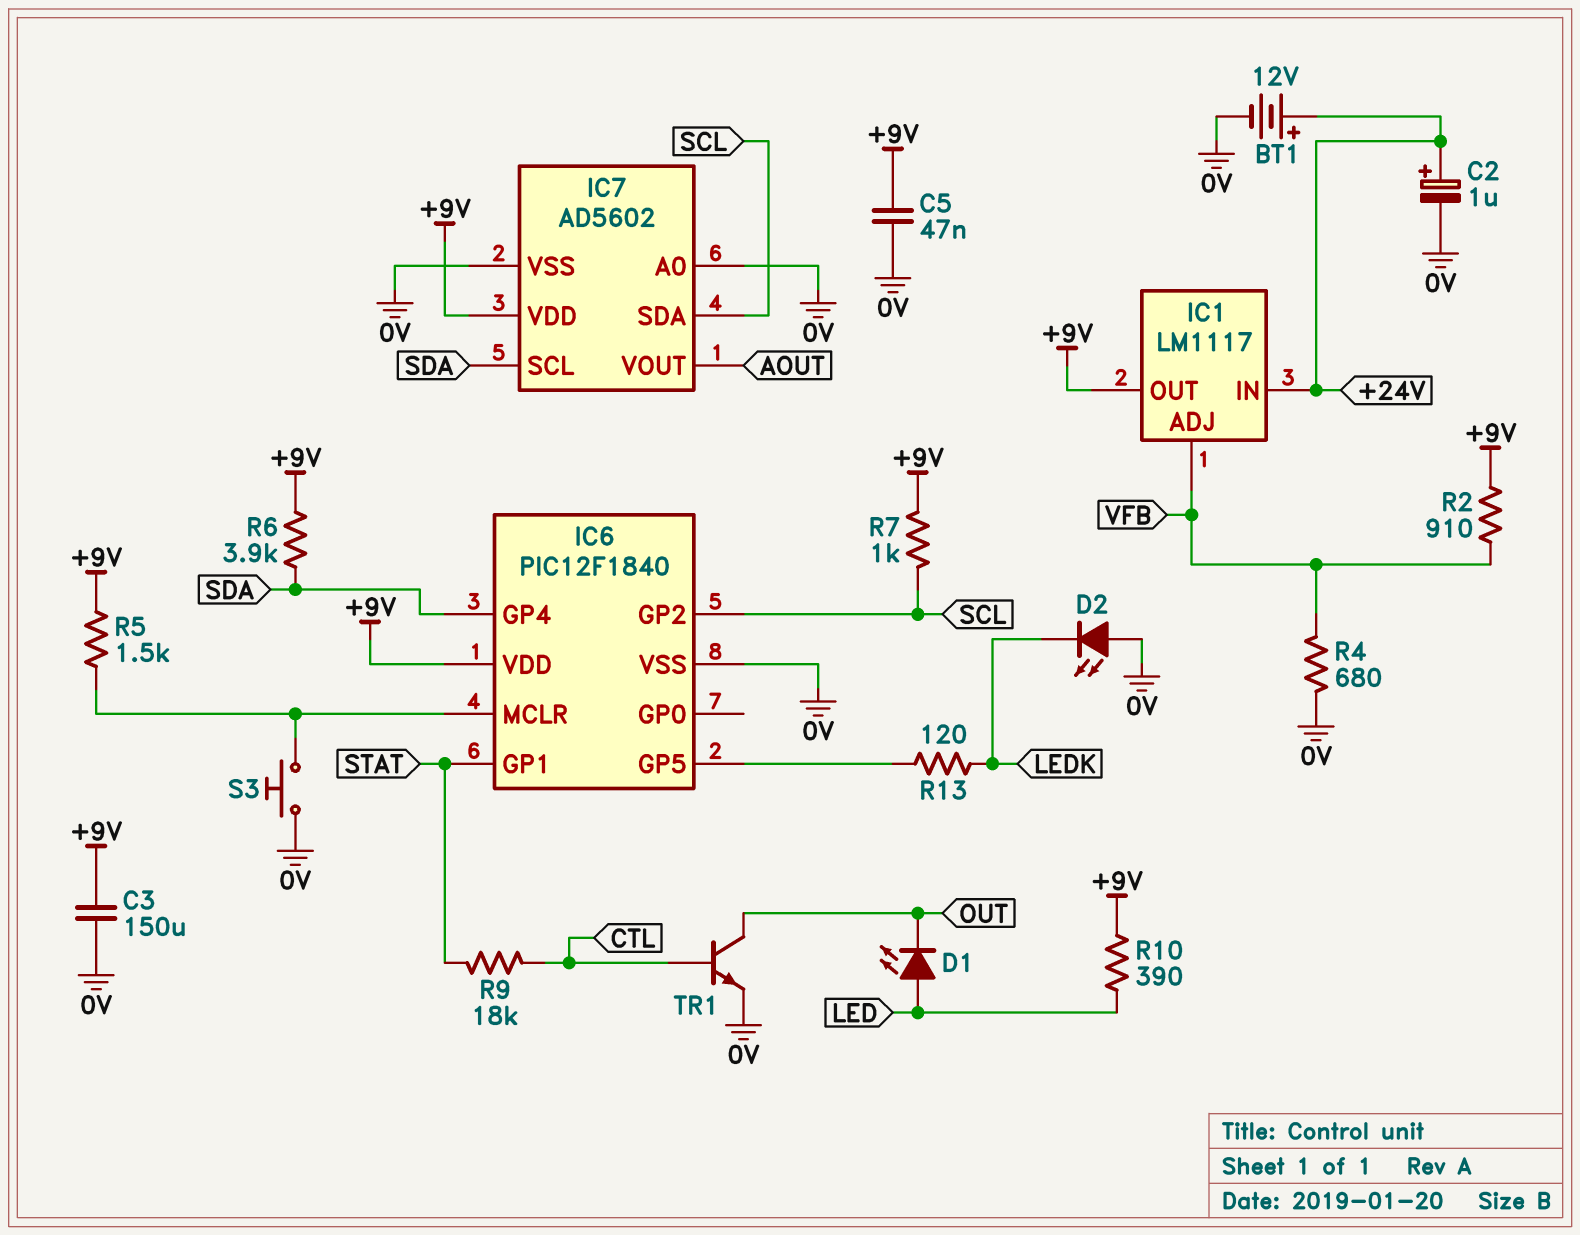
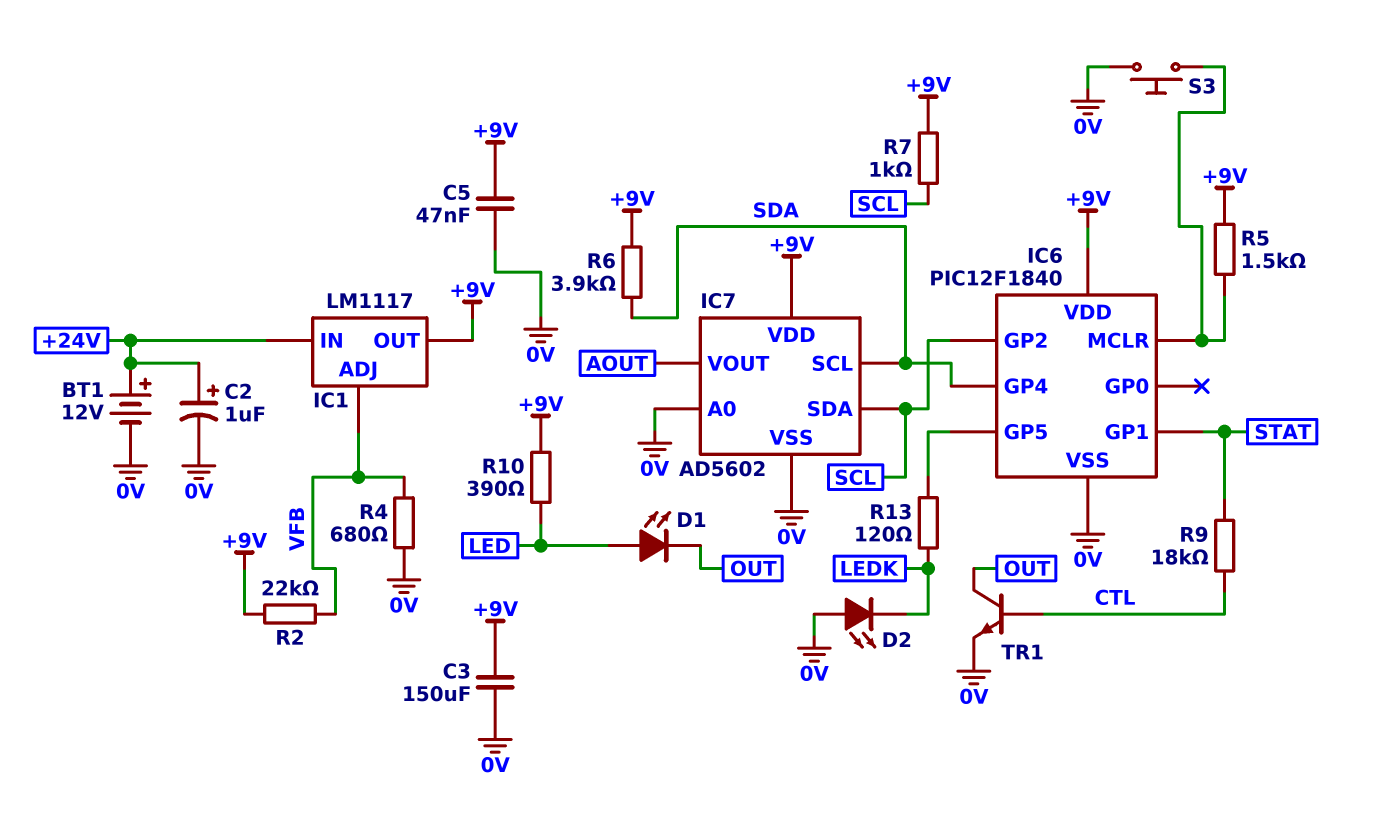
R2: 910 (+9V, VFB) -> 22k (+9V, VFB)

